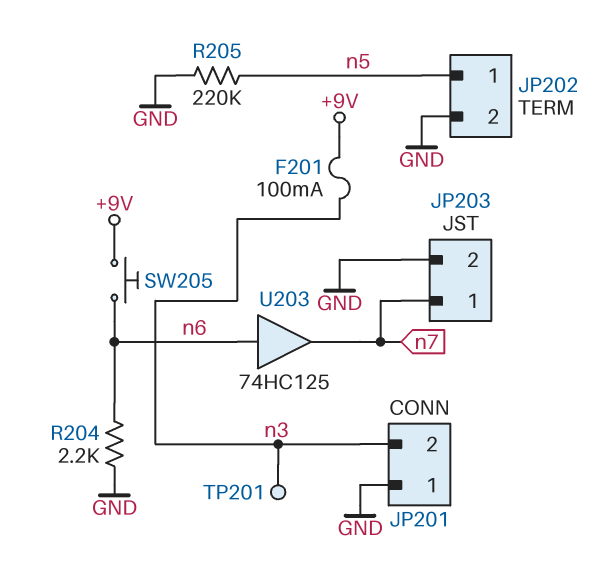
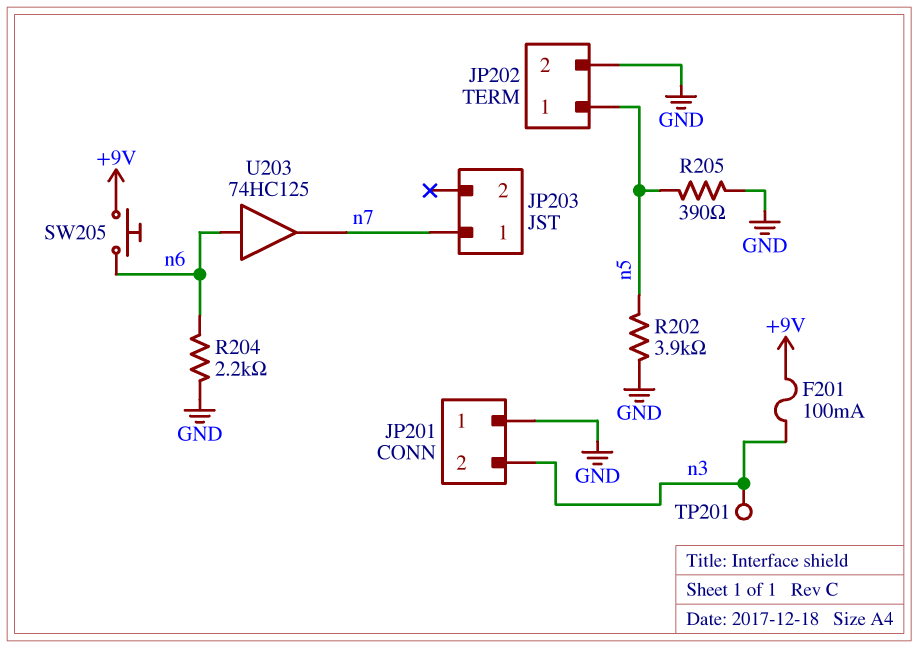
JP203 pin 2: GND -> none
R202: none -> 3.9k (GND, n5)
R205: 220k (GND, n5) -> 390 (GND, n5)

